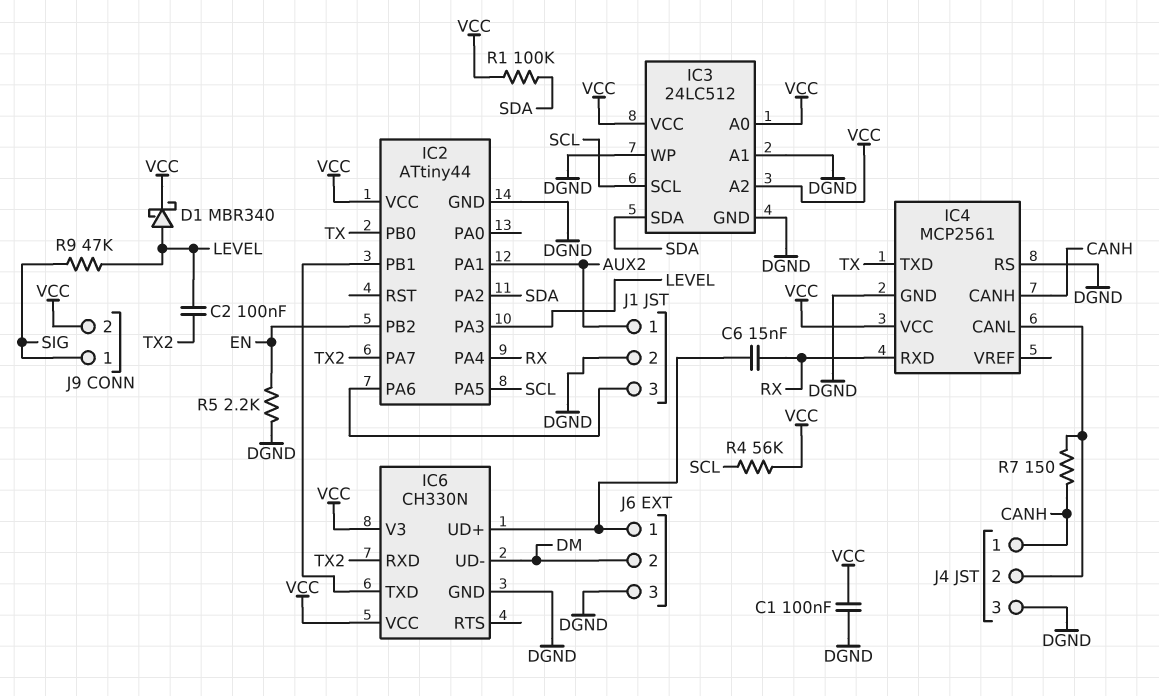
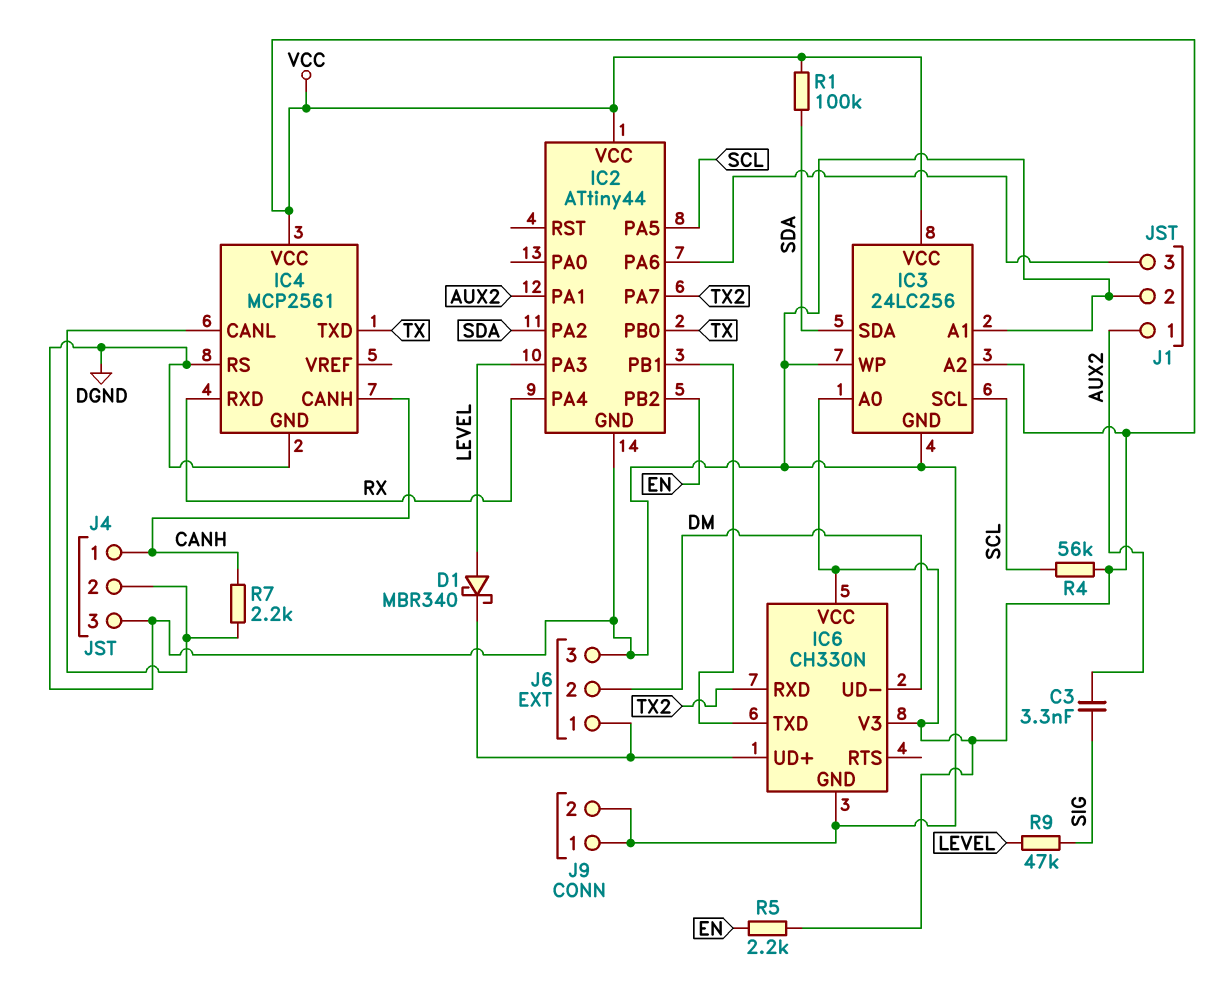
C1: 100nF (DGND, VCC) -> none
C2: 100nF (LEVEL, TX2) -> none
C3: none -> 3.3nF (AUX2, SIG)
C6: 15nF (IC6/UD+, RX) -> none
D1: schottky MBR340 (A LEVEL, K VCC) -> schottky MBR340 (A LEVEL, K IC6/UD+)
IC3: 24LC512 -> 24LC256
J9 pin 1: SIG -> DGND
J9 pin 2: VCC -> DGND
R5: 2.2k (DGND, EN) -> 2.2k (EN, VCC)
R7: 150 (CANH, IC4/CANL) -> 2.2k (CANH, IC4/CANL)

